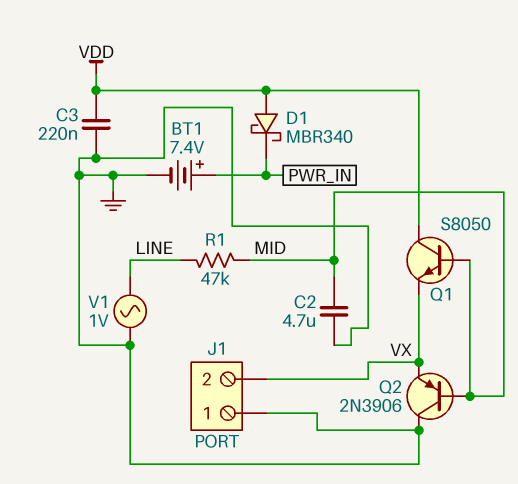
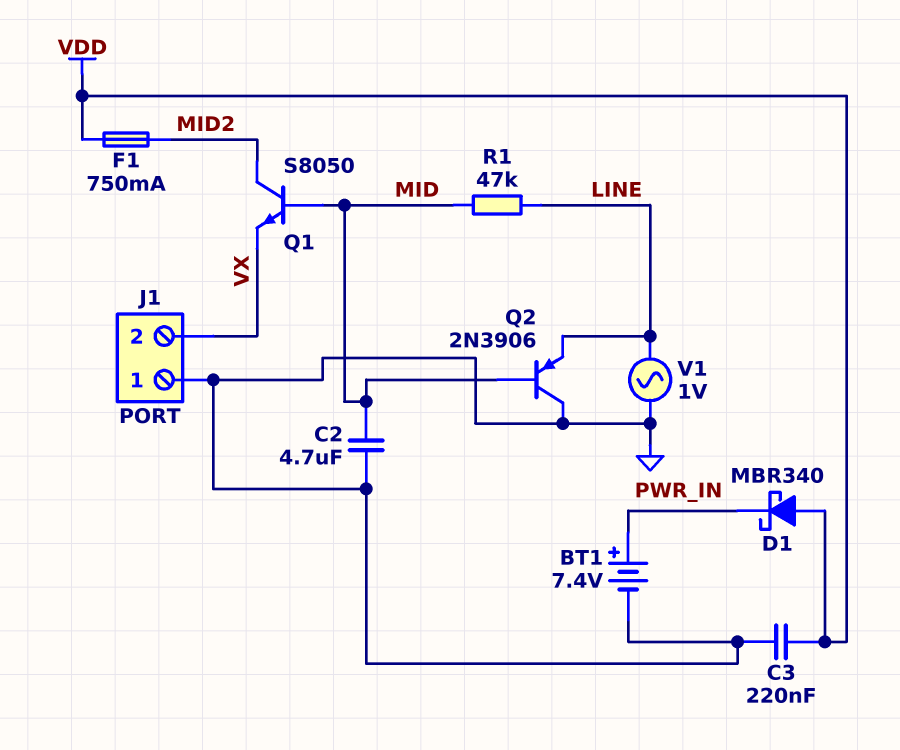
F1: none -> 750mA (MID2, VDD)
Q1: NPN S8050 (B MID, C VDD, E VX) -> NPN S8050 (B MID, C MID2, E VX)
Q2: PNP 2N3906 (B MID, C GND, E VX) -> PNP 2N3906 (B MID, C GND, E LINE)

